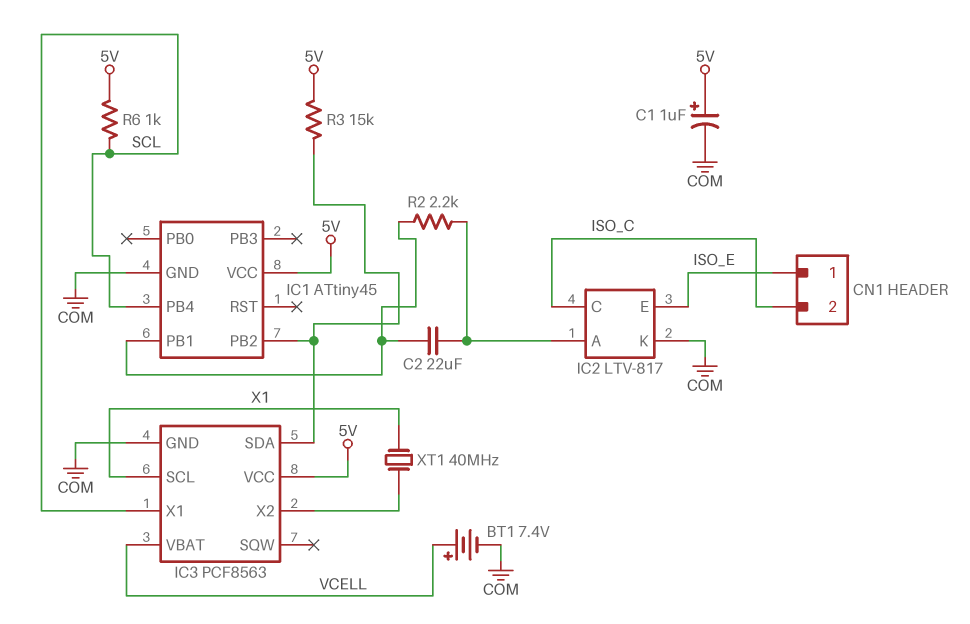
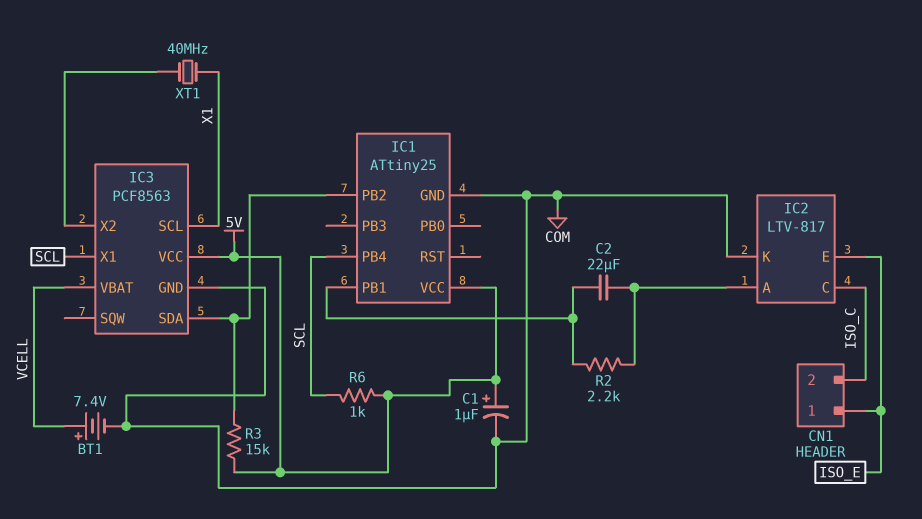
IC1: ATtiny45 -> ATtiny25

